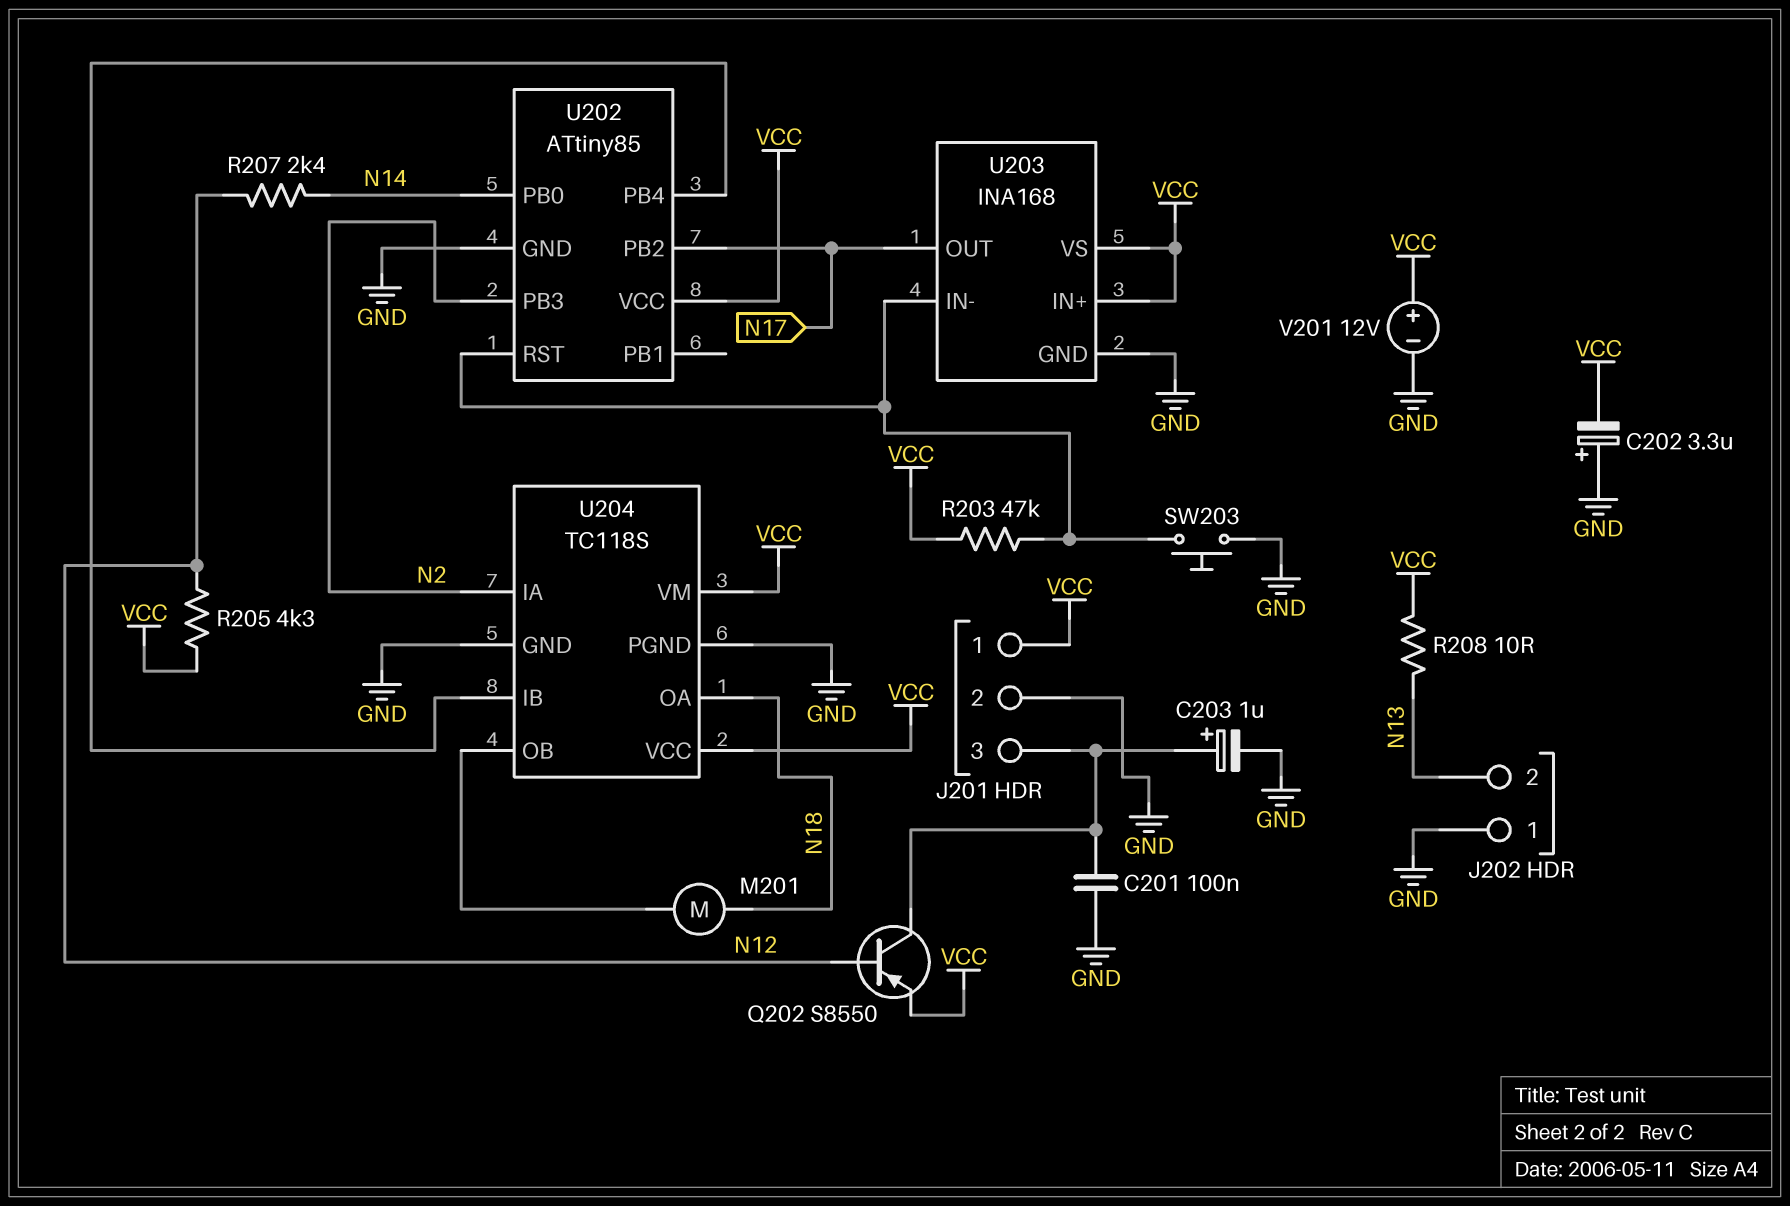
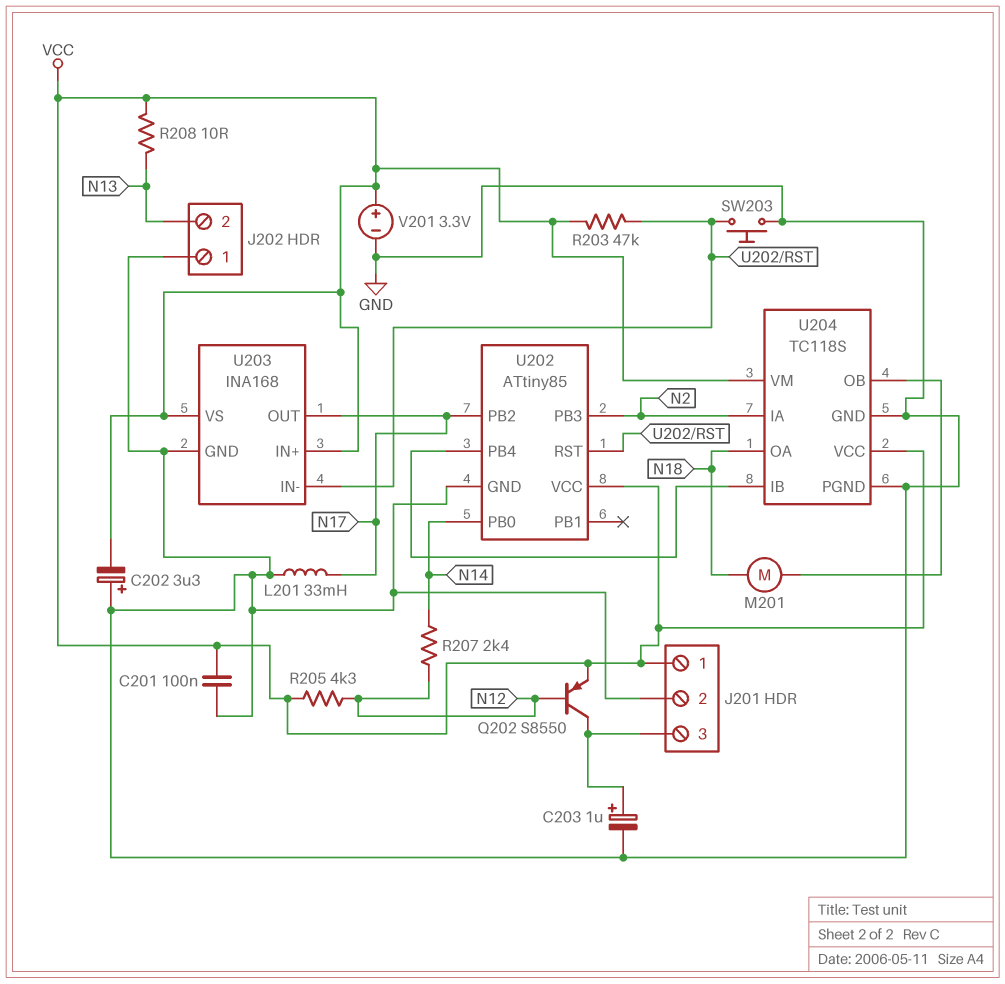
C201: 100nF (GND, J201/3) -> 100nF (GND, VCC)
L201: none -> 33mH (GND, N17)
V201: 12V (plus VCC, minus GND) -> 3.3V (plus VCC, minus GND)

